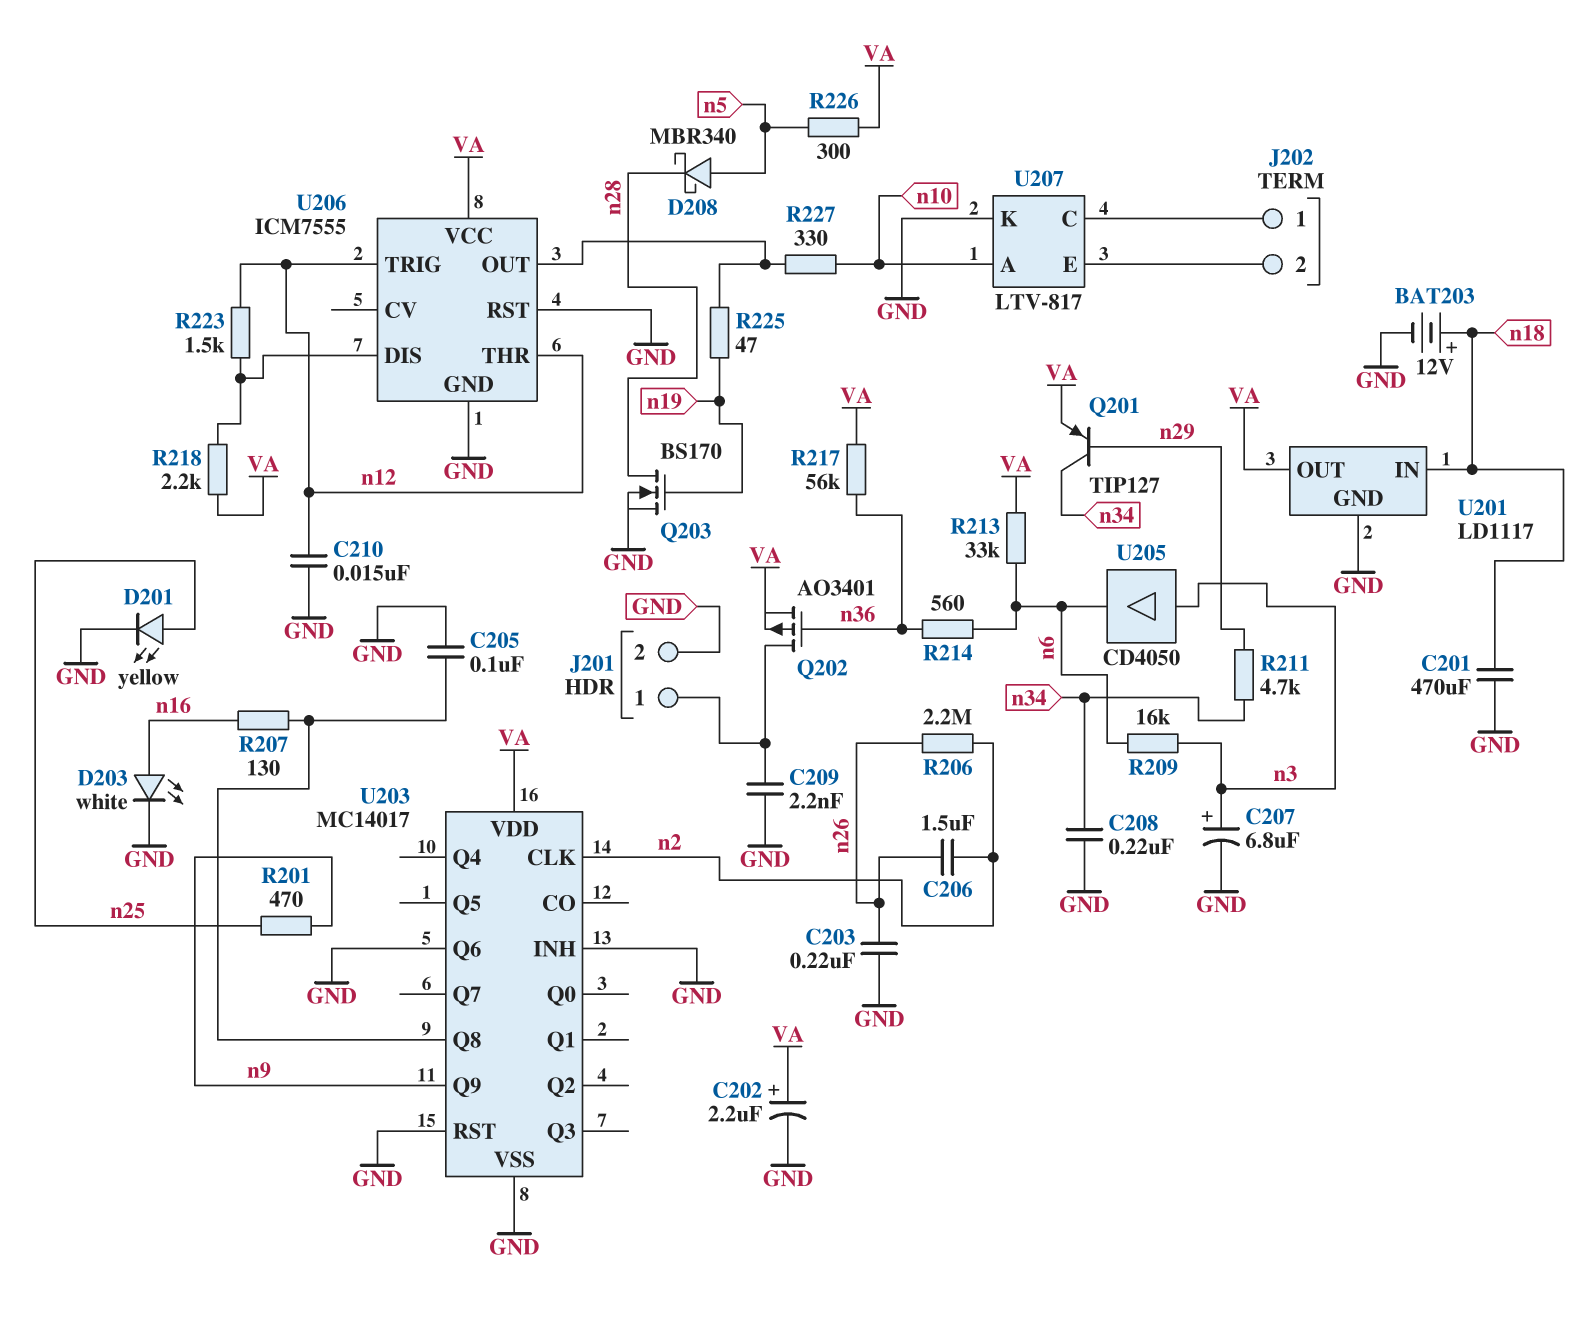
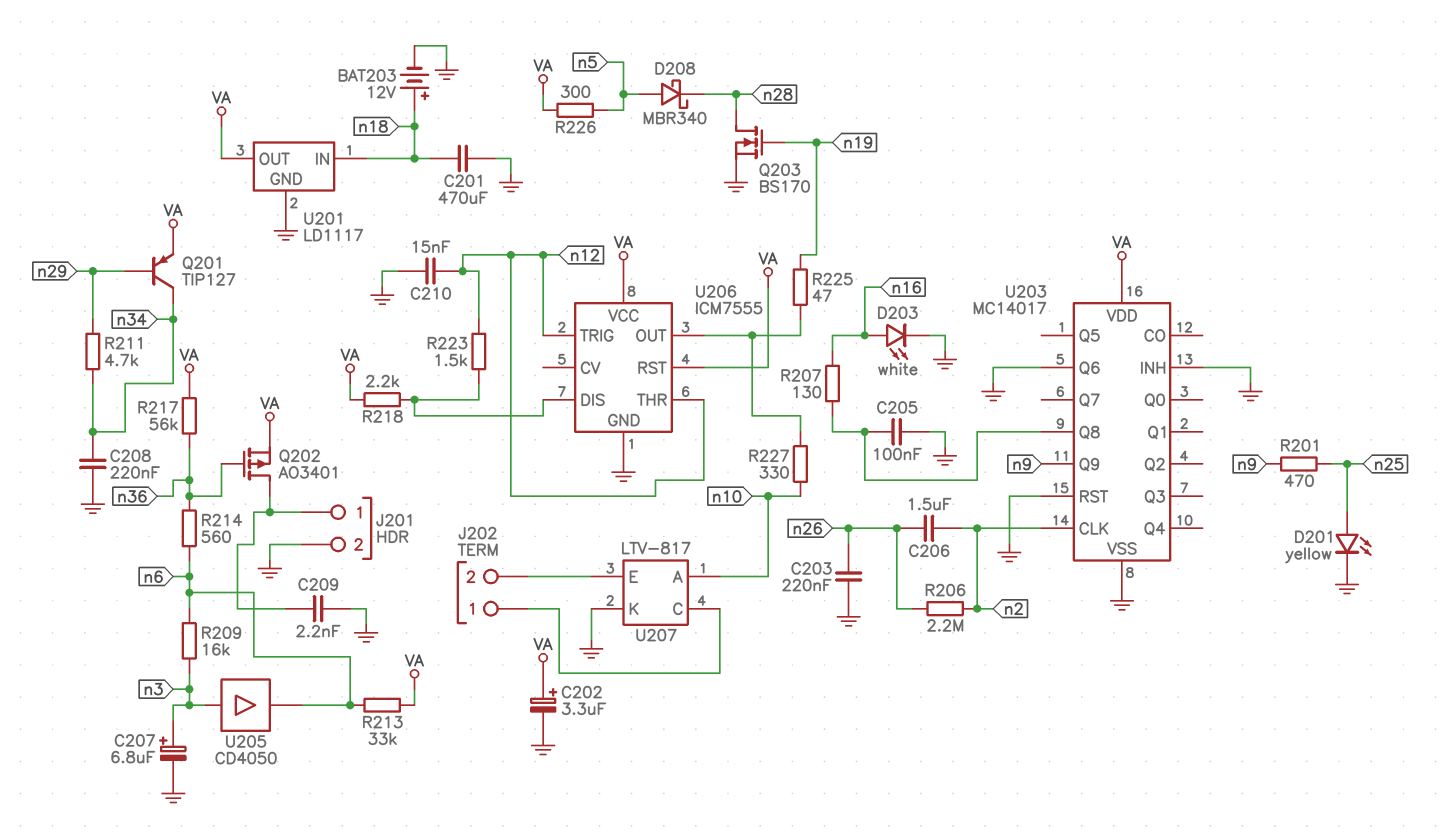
C202: 2.2uF (plus VA, minus GND) -> 3.3uF (plus VA, minus GND)
U206 pin RST: GND -> VA

